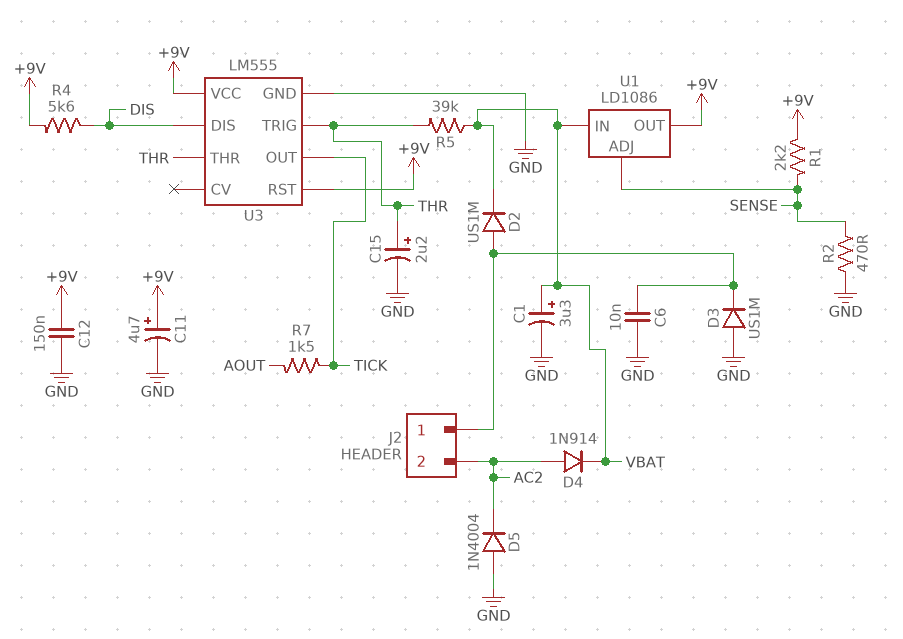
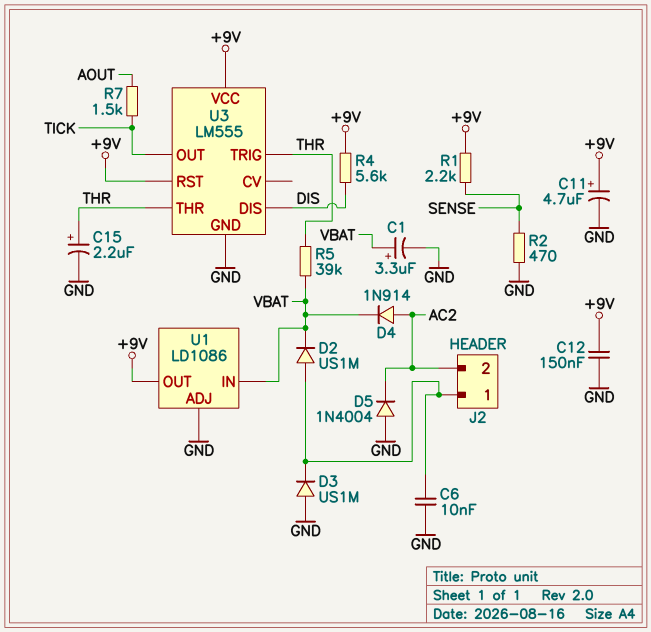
U1 pin ADJ: SENSE -> GND

